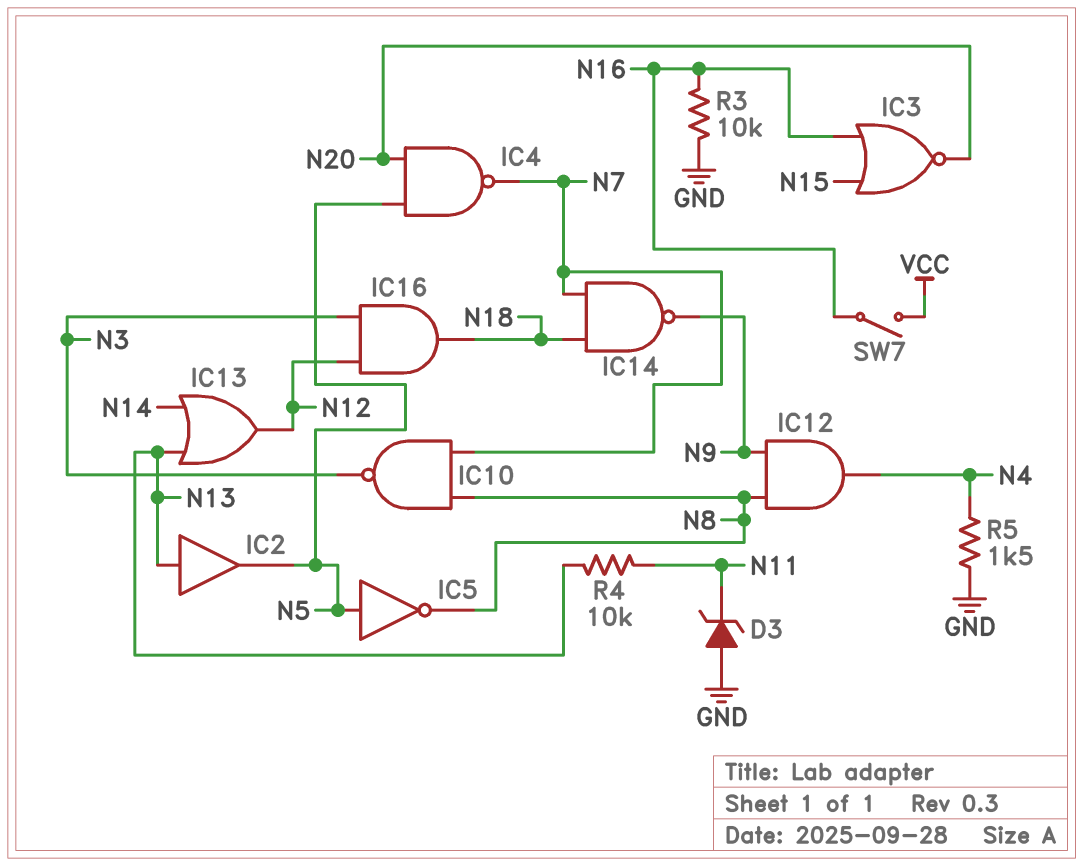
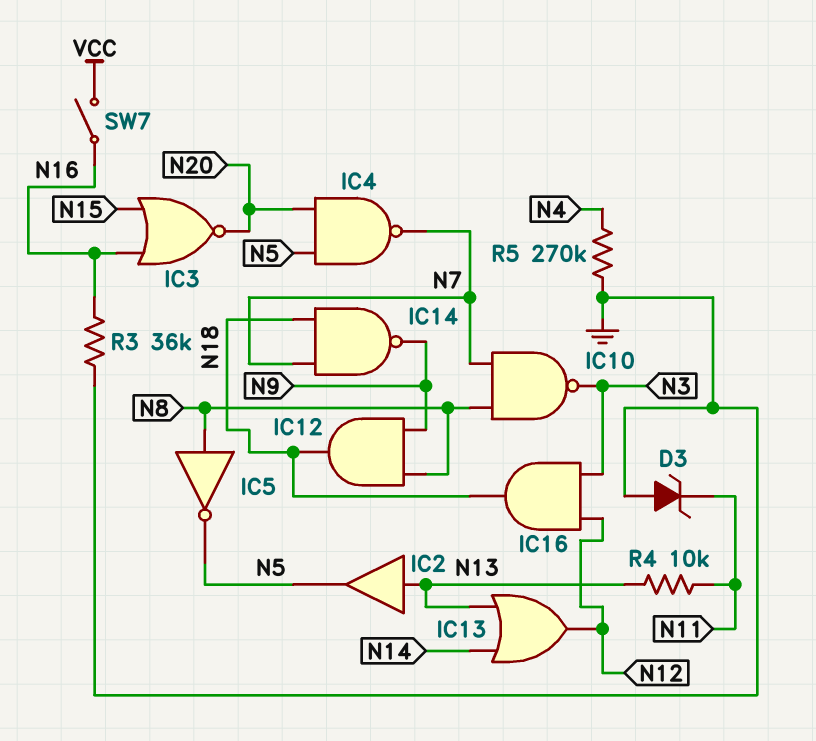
IC5: NOT (in N5, out N8) -> NOT (in N8, out N5)
IC12: AND (in N8, in N9, out N4) -> AND (in N8, in N9, out N18)
R3: 10k (GND, N16) -> 36k (GND, N16)
R5: 1.5k (GND, N4) -> 270k (GND, N4)

